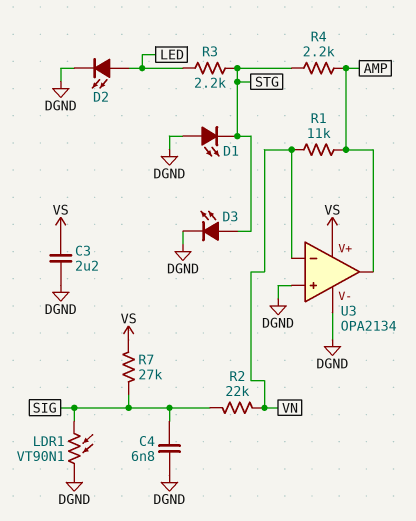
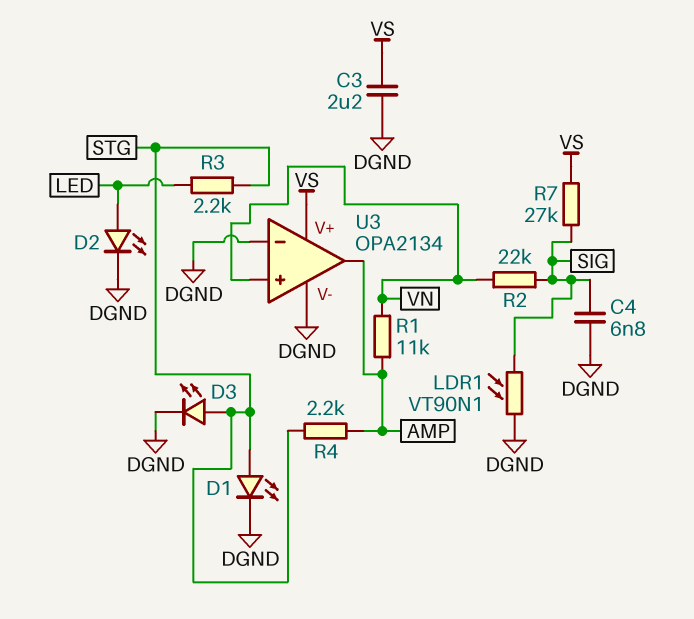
D1: LED (A DGND, K STG) -> LED (A STG, K DGND)
U3 pin in+: DGND -> VN
U3 pin in-: VN -> DGND

